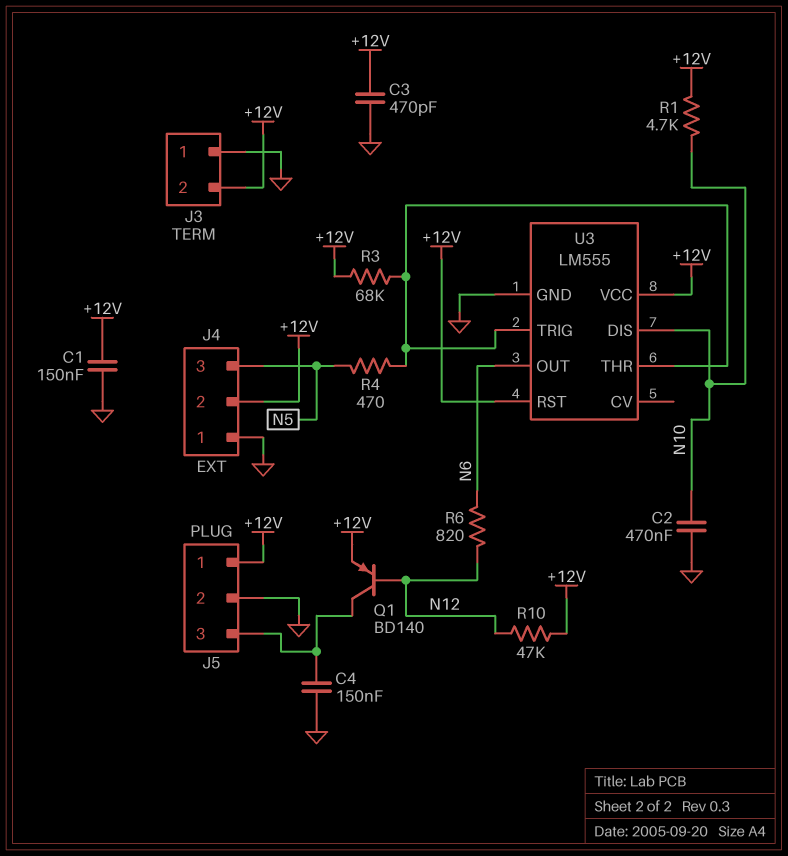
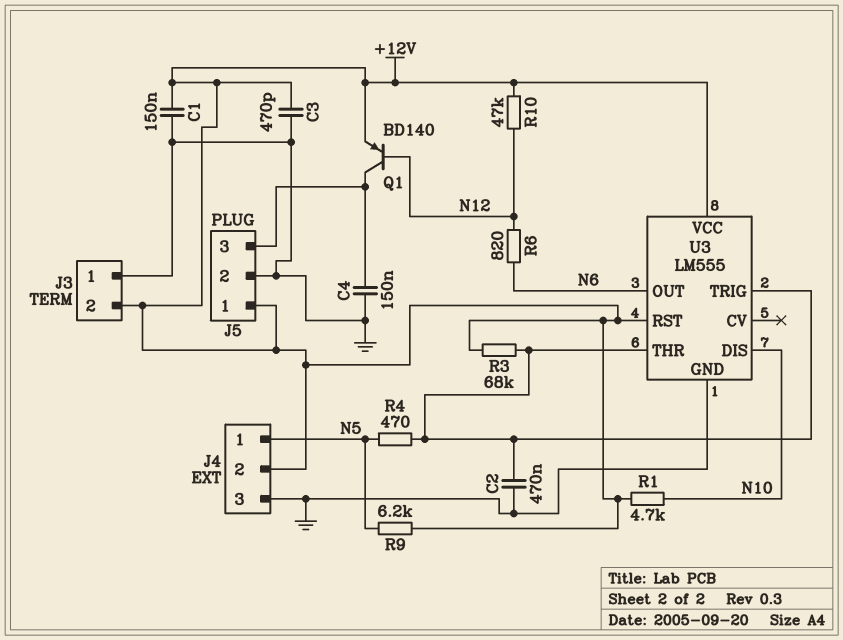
C2: 470nF (GND, N10) -> 470nF (GND, U3/THR)
J4 pin 1: GND -> N5
J4 pin 3: N5 -> GND
R9: none -> 6.2k (+12V, N5)

